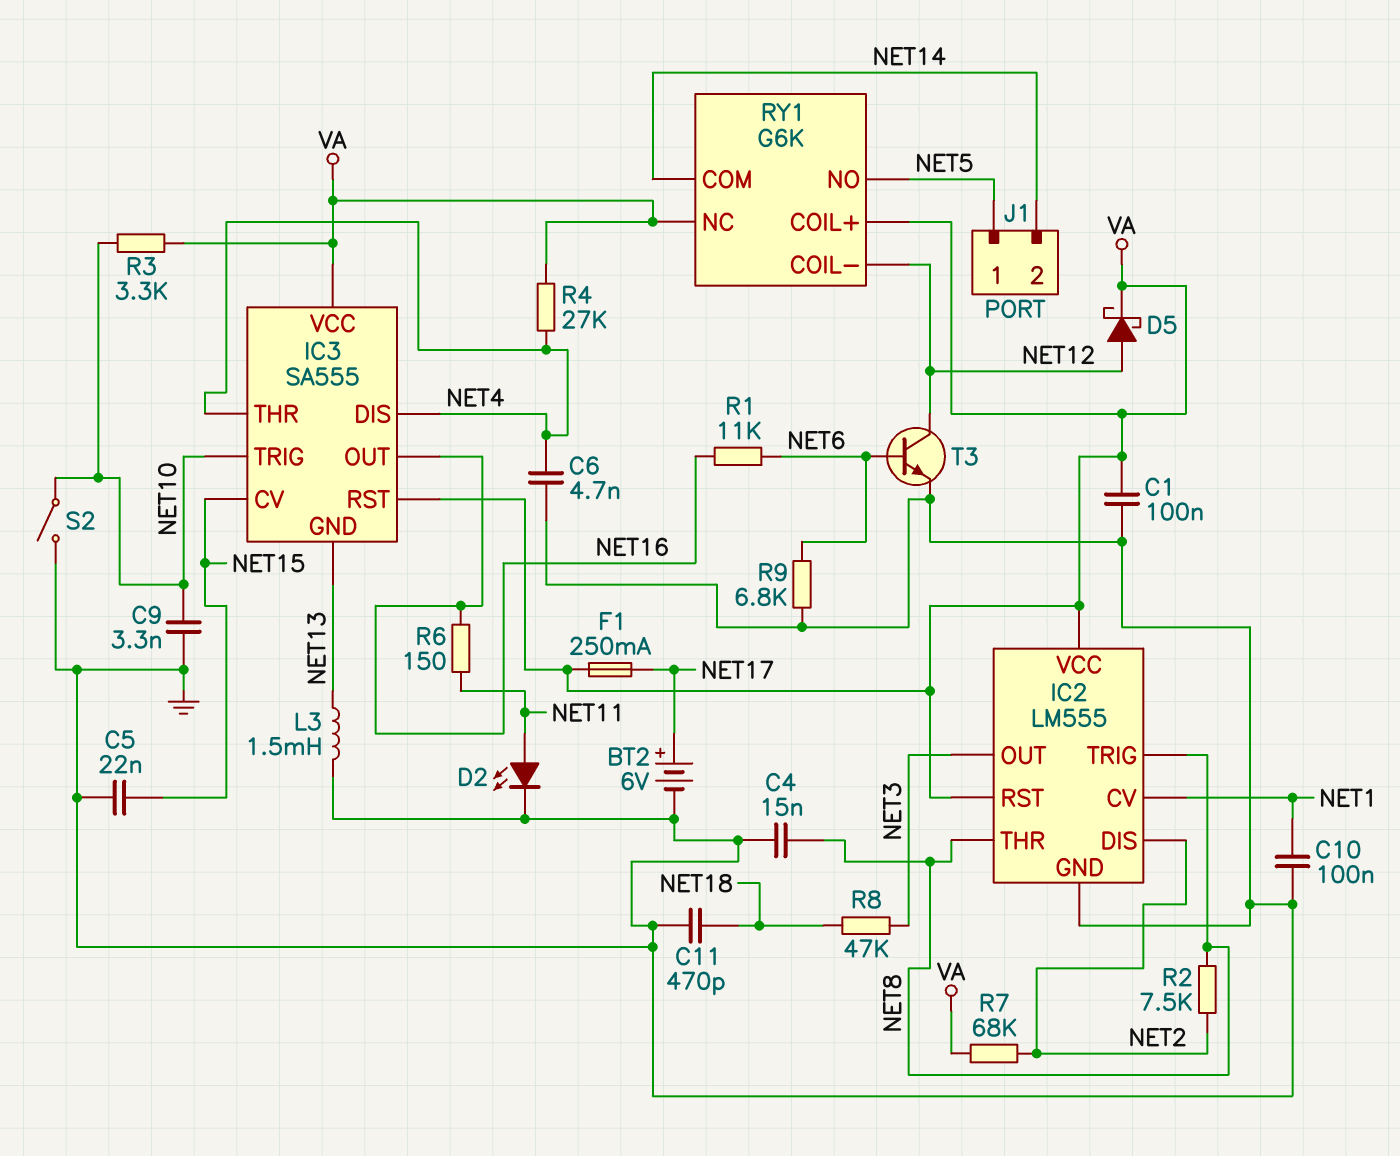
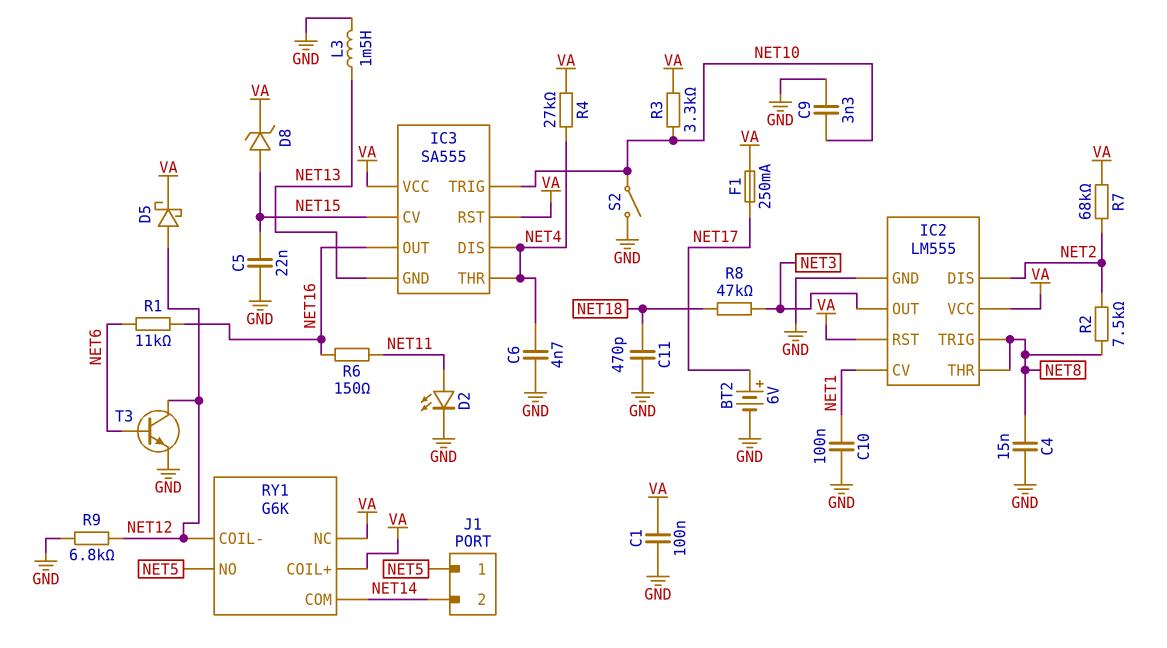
D8: none -> zener (A NET15, K VA)
R9: 6.8k (GND, NET6) -> 6.8k (GND, NET12)

